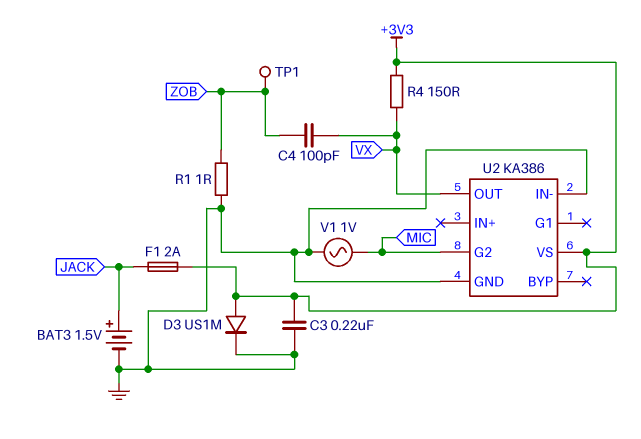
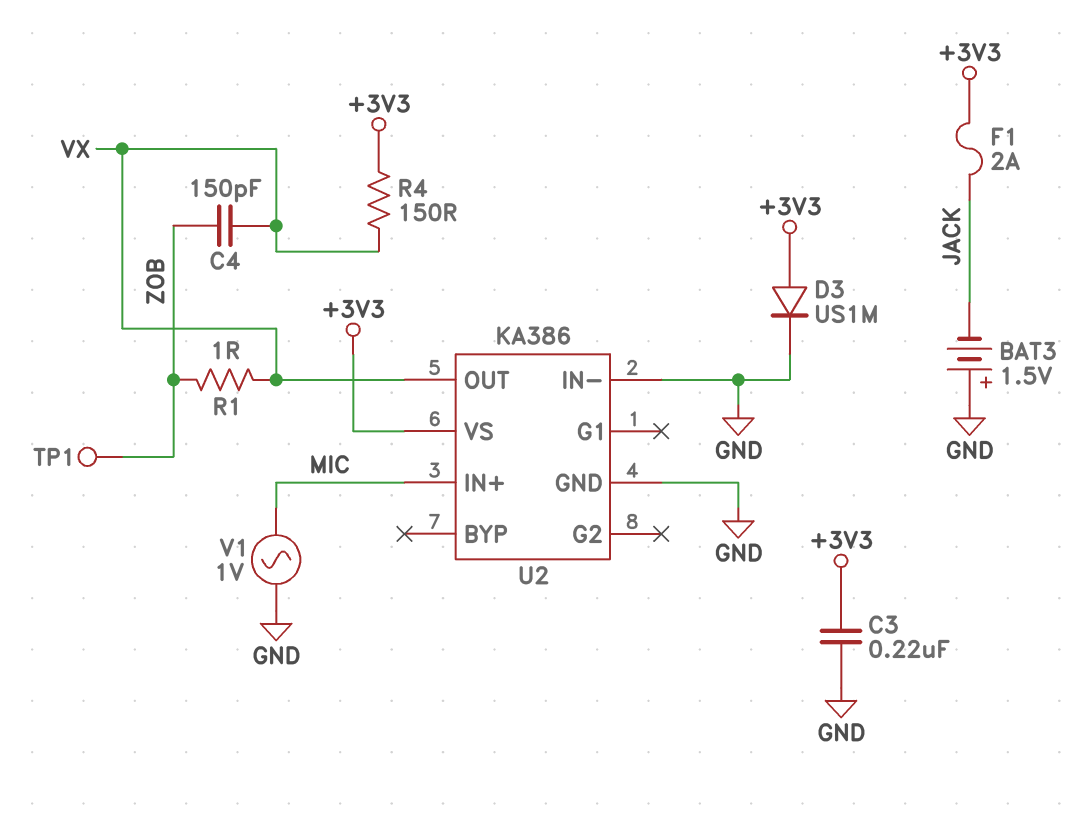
BAT3: 1.5V (plus JACK, minus GND) -> 1.5V (plus GND, minus JACK)
C4: 100pF (VX, ZOB) -> 150pF (VX, ZOB)
R1: 1 (GND, ZOB) -> 1 (VX, ZOB)
U2 pin G2: MIC -> none
U2 pin IN+: none -> MIC

